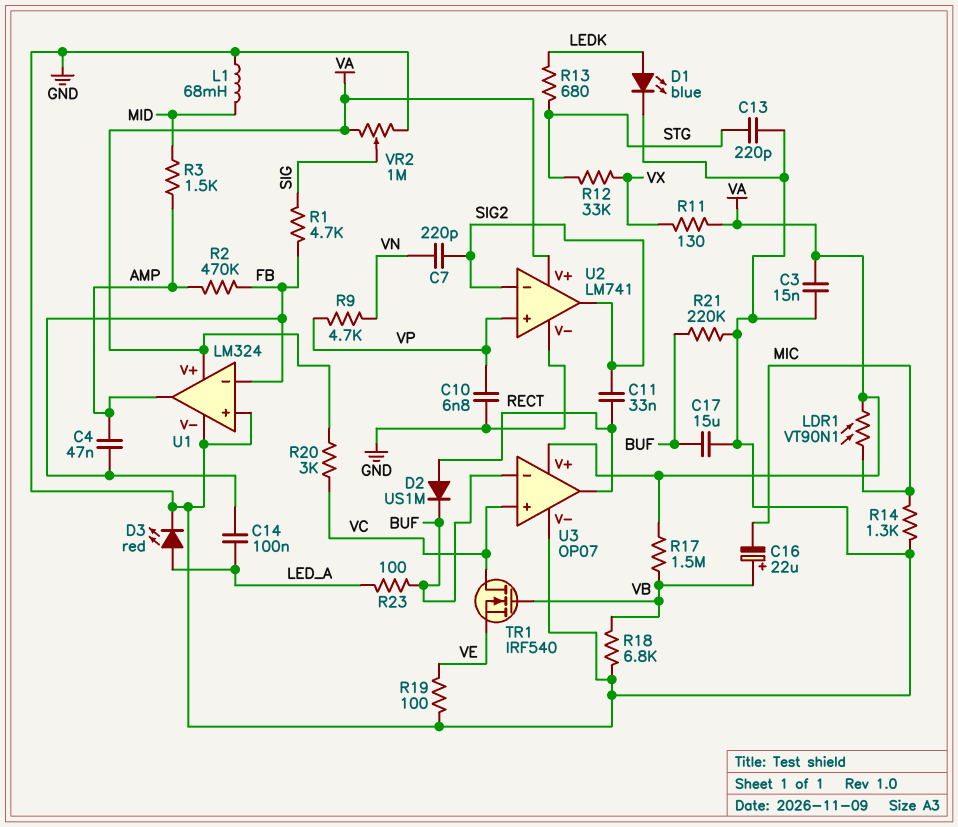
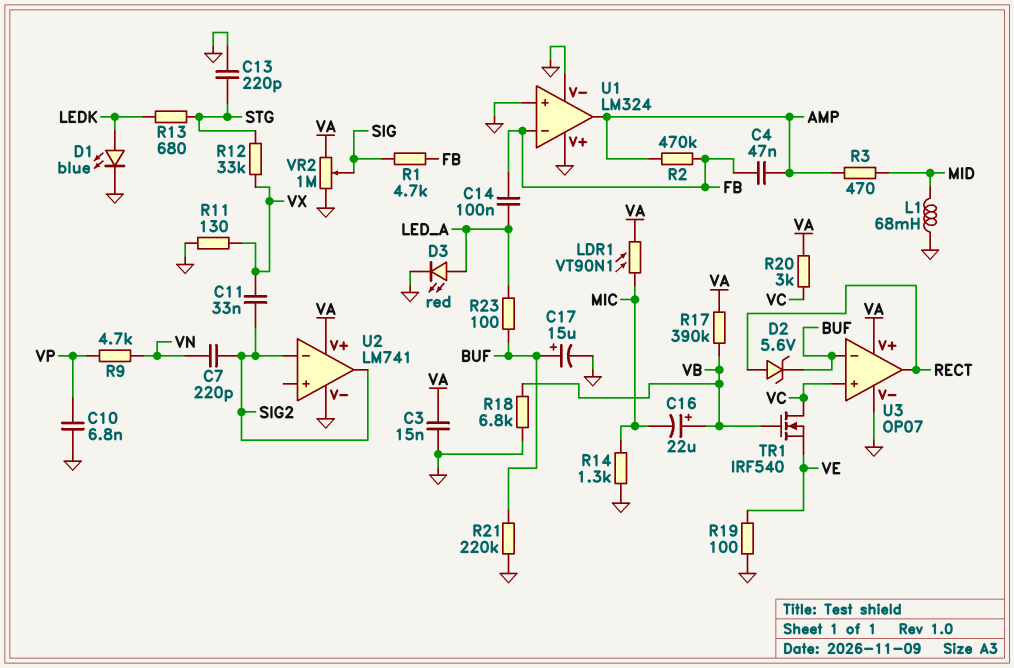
C11: 33nF (RECT, SIG2) -> 33nF (SIG2, VX)
C17: 15uF (BUF, GND) -> 15uF (plus BUF, minus GND)
D2: diode US1M (A RECT, K BUF) -> zener 5.6V (A RECT, K BUF)
R3: 1.5k (AMP, MID) -> 470 (AMP, MID)
R11: 130 (VA, VX) -> 130 (GND, VX)
R17: 1.5M (VA, VB) -> 390k (VA, VB)
U1 pin V+: VA -> GND
U2 pin in+: VP -> none

